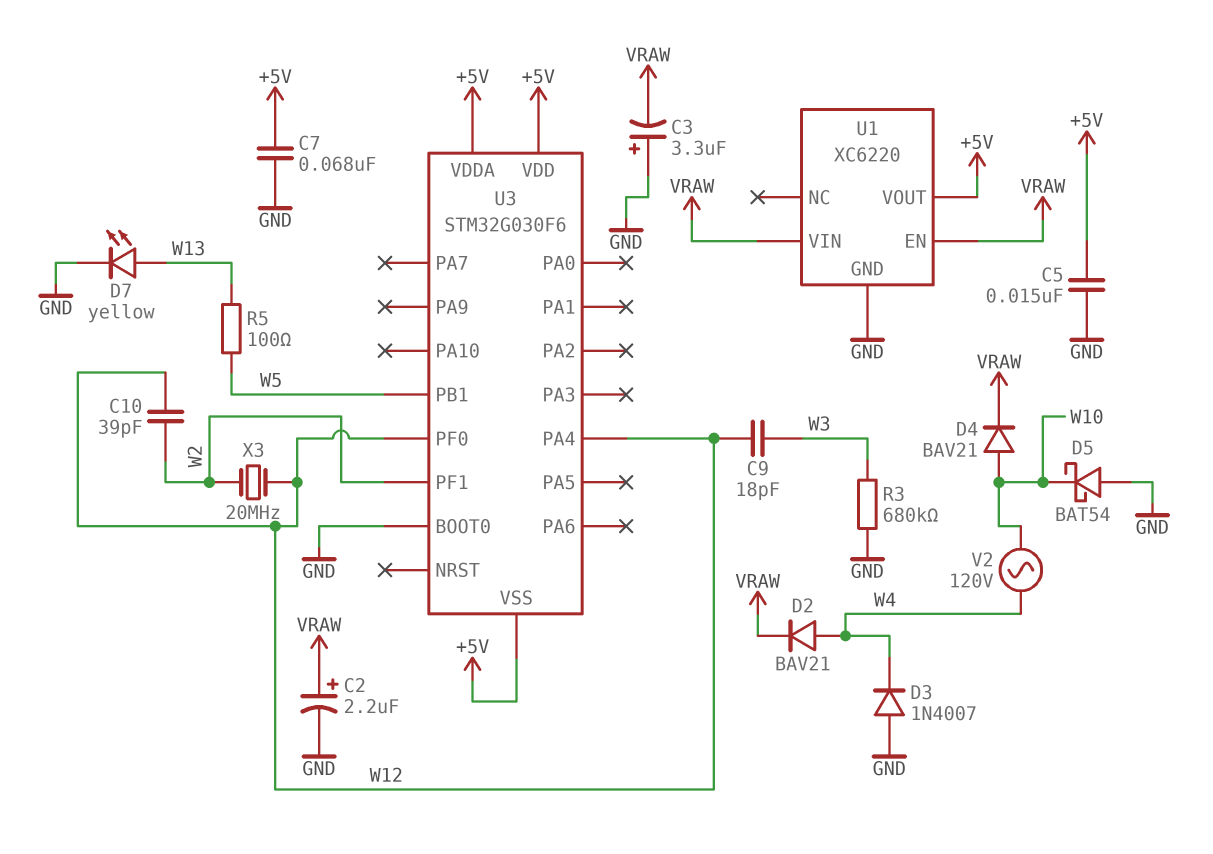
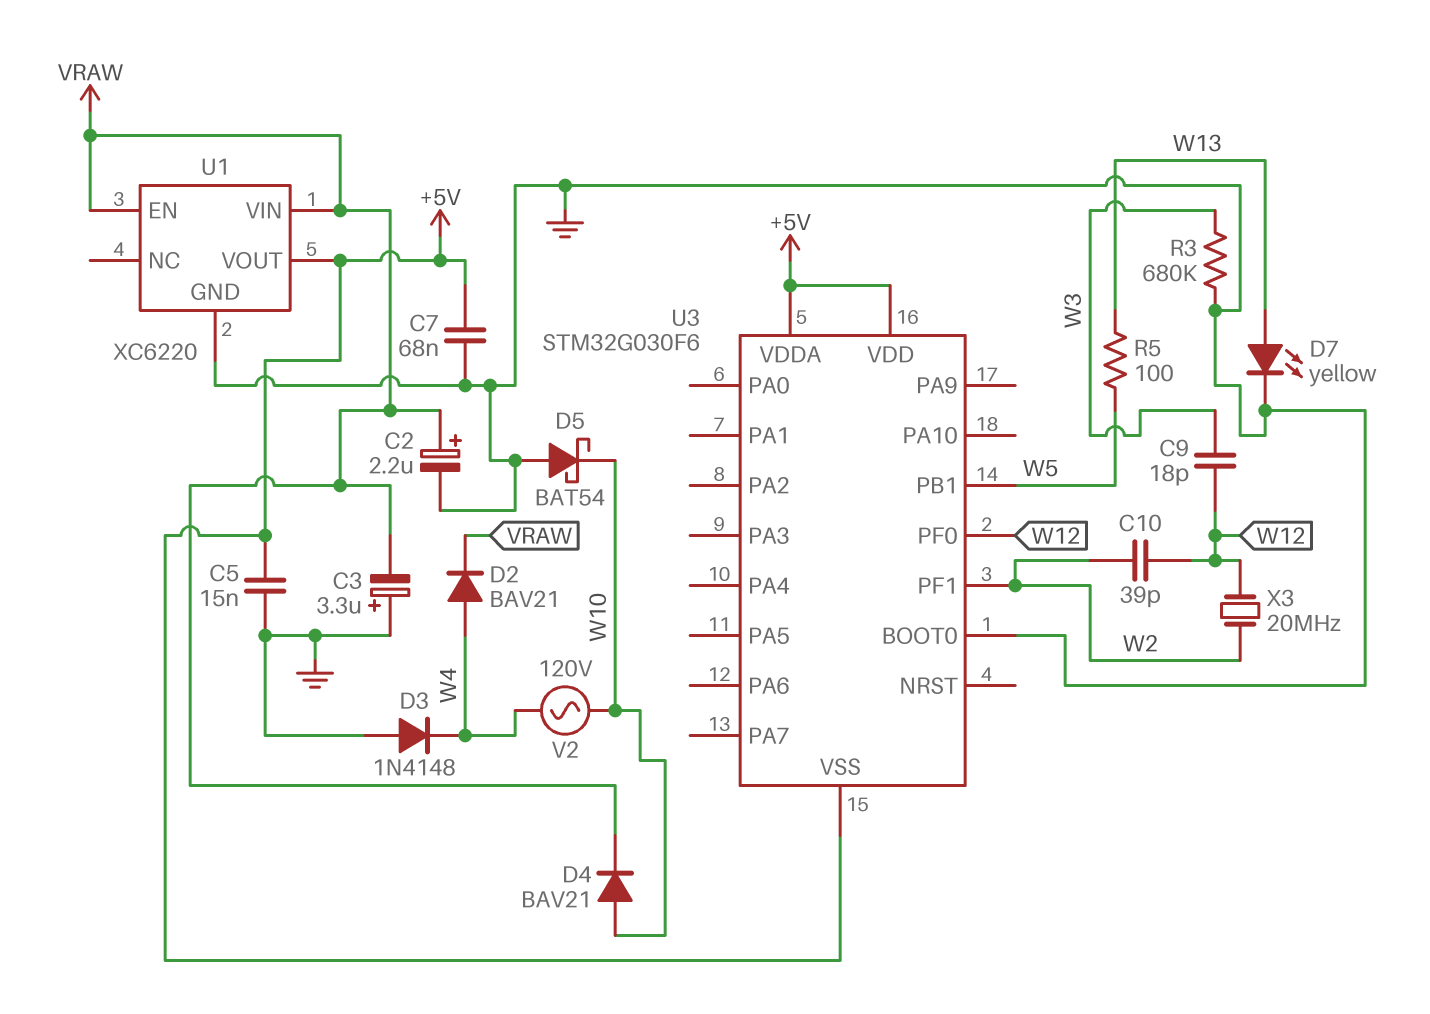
D3: diode 1N4007 (A GND, K W4) -> diode 1N4148 (A GND, K W4)
U3 pin PA4: W12 -> none

